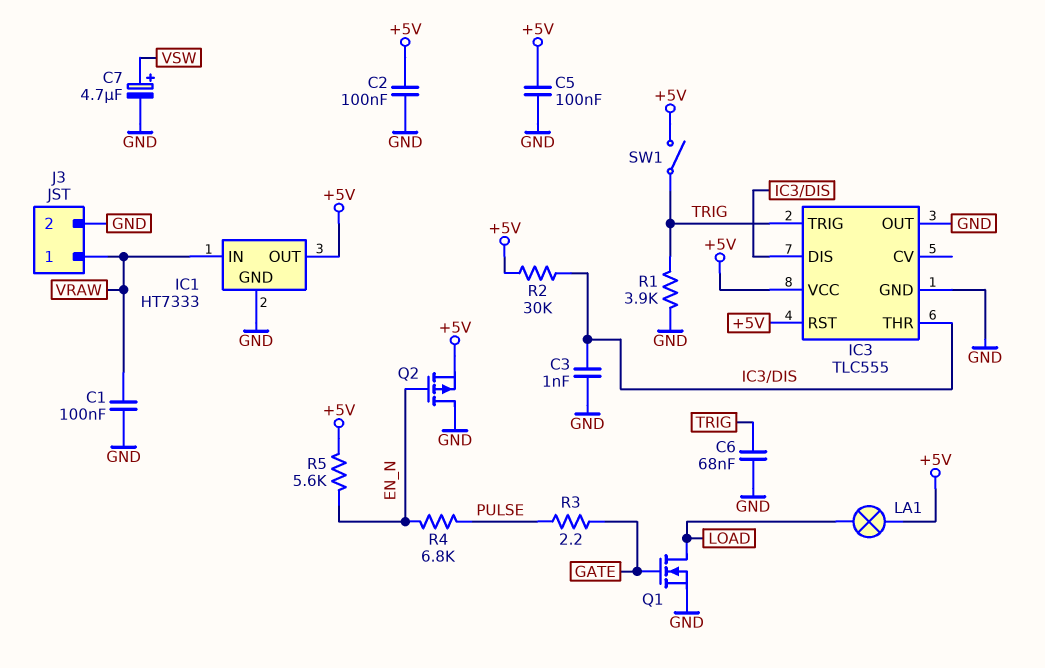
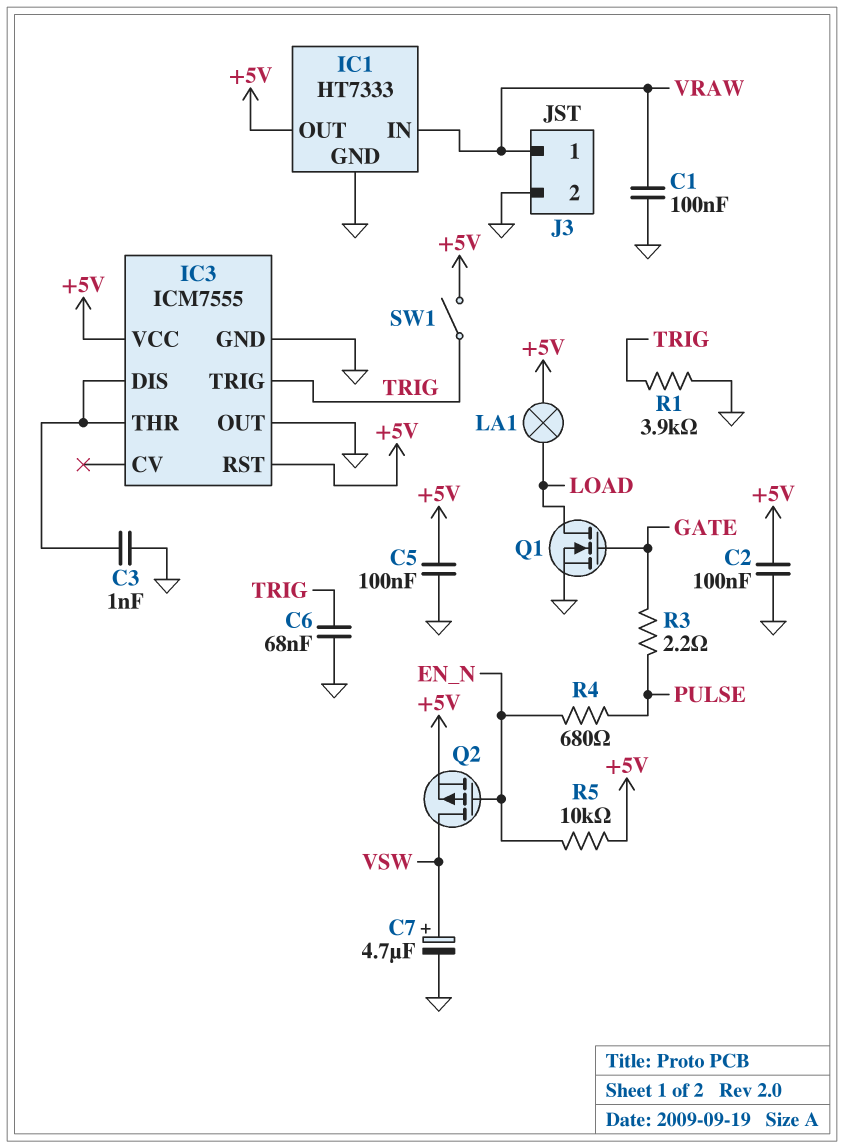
IC3: TLC555 -> ICM7555
Q2: PMOS (G EN_N, D GND, S +5V) -> PMOS (G EN_N, D VSW, S +5V)
R2: 30k (+5V, IC3/DIS) -> none
R4: 6.8k (EN_N, PULSE) -> 680 (EN_N, PULSE)
R5: 5.6k (+5V, EN_N) -> 10k (+5V, EN_N)

